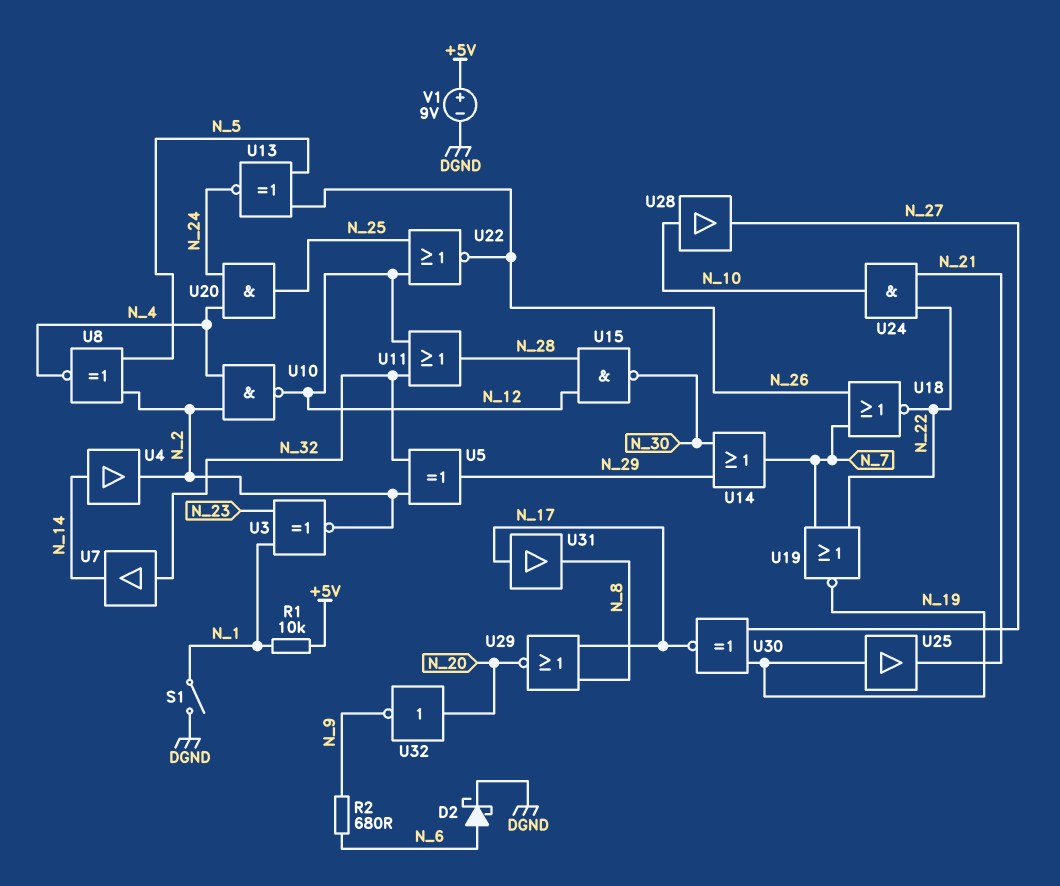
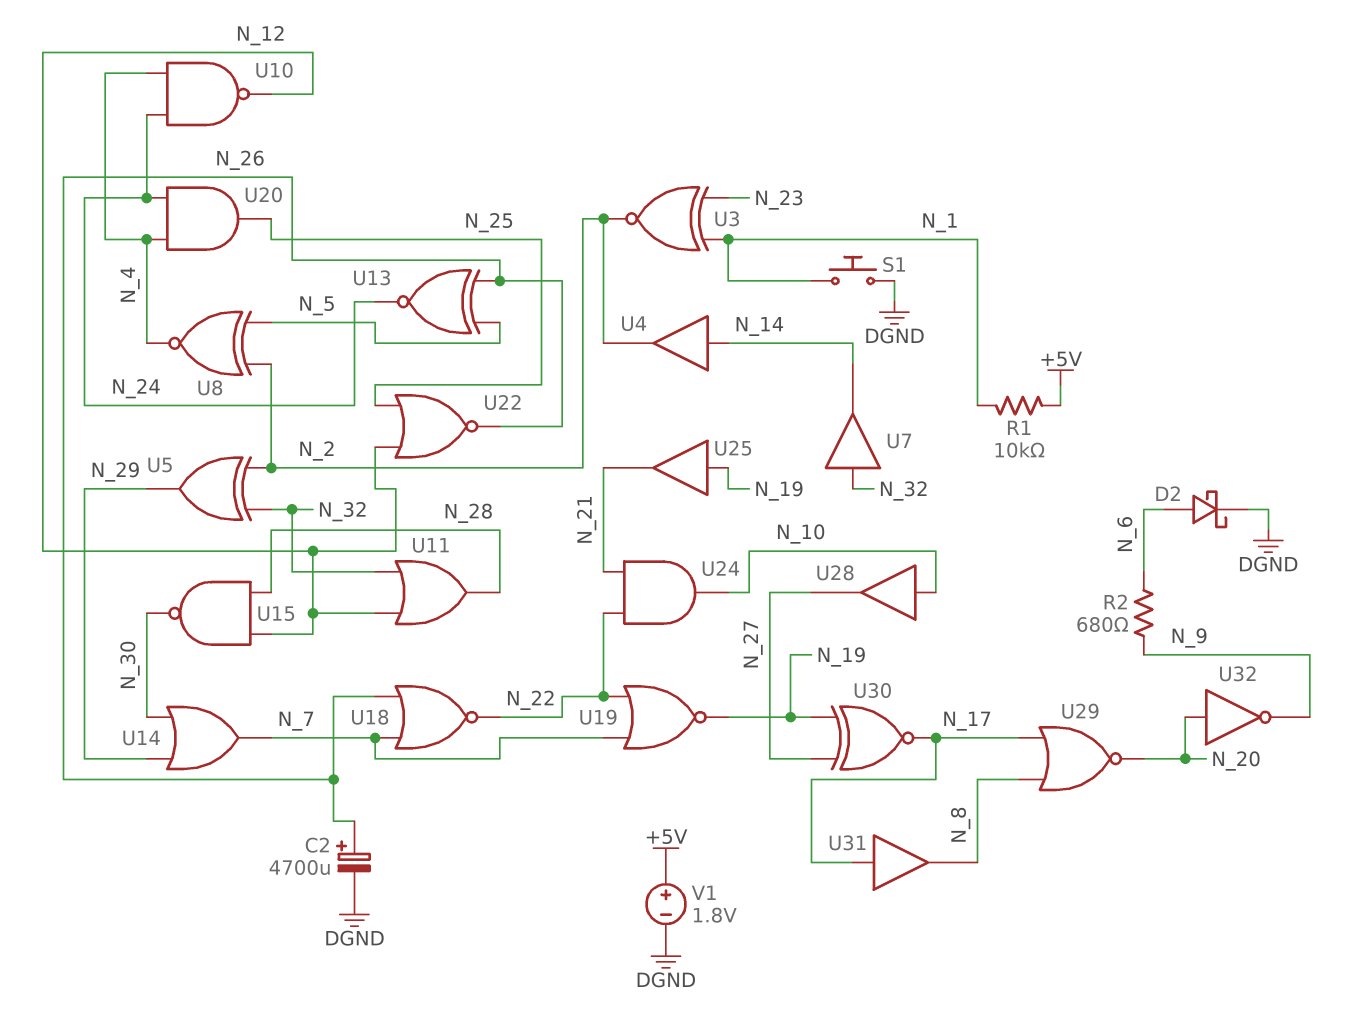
C2: none -> 4700uF (plus N_26, minus DGND)
S1: switch (DGND, N_1) -> button (DGND, N_1)
U10: NAND (in N_2, in N_4, out N_12) -> NAND (in N_4, in N_24, out N_12)
V1: 9V (plus +5V, minus DGND) -> 1.8V (plus +5V, minus DGND)

